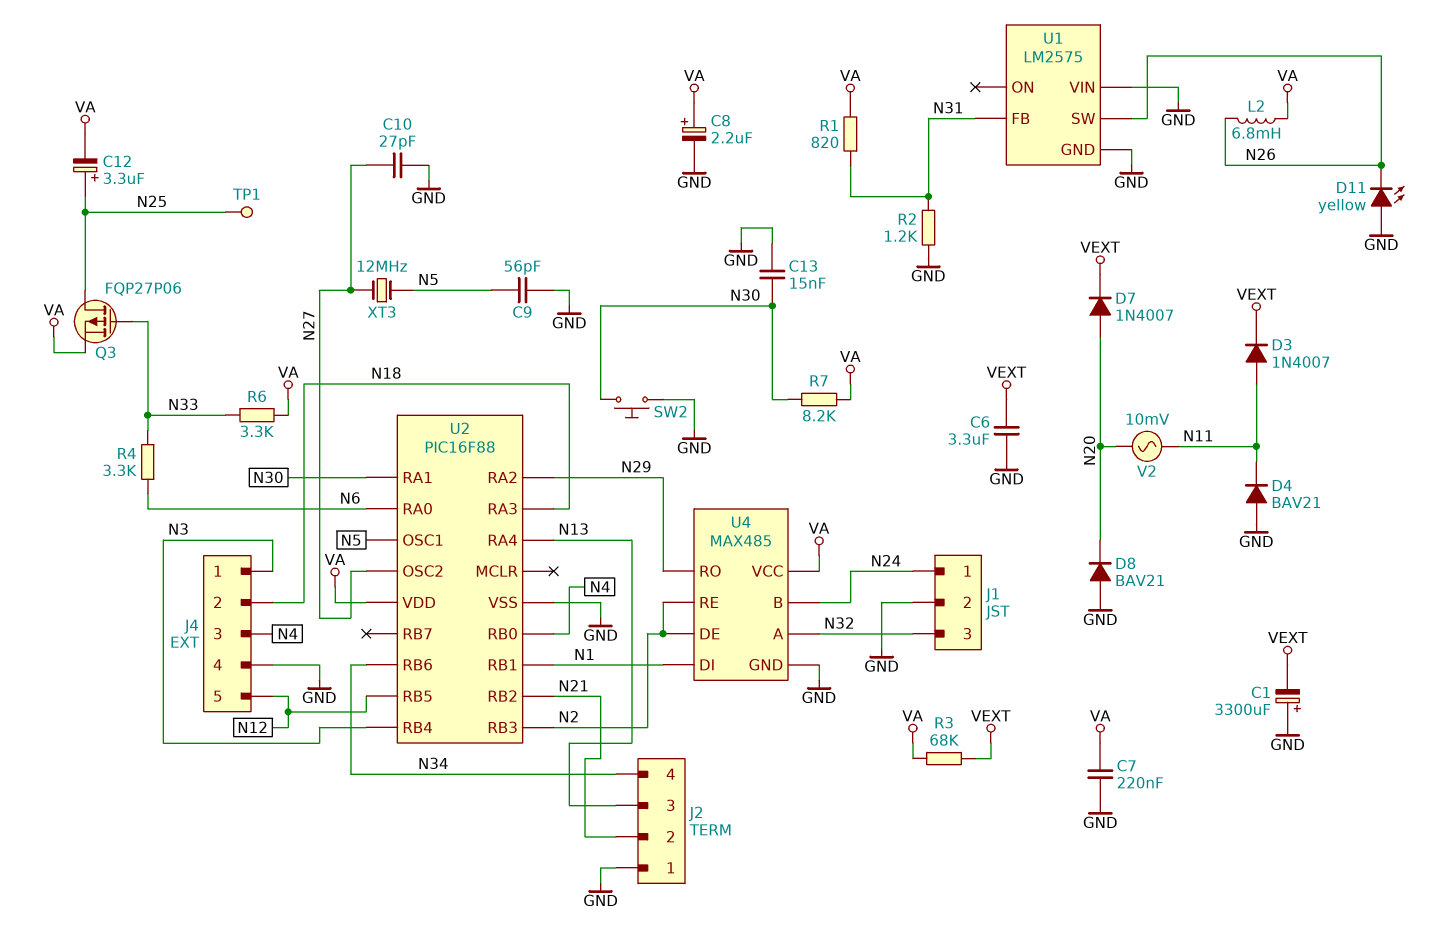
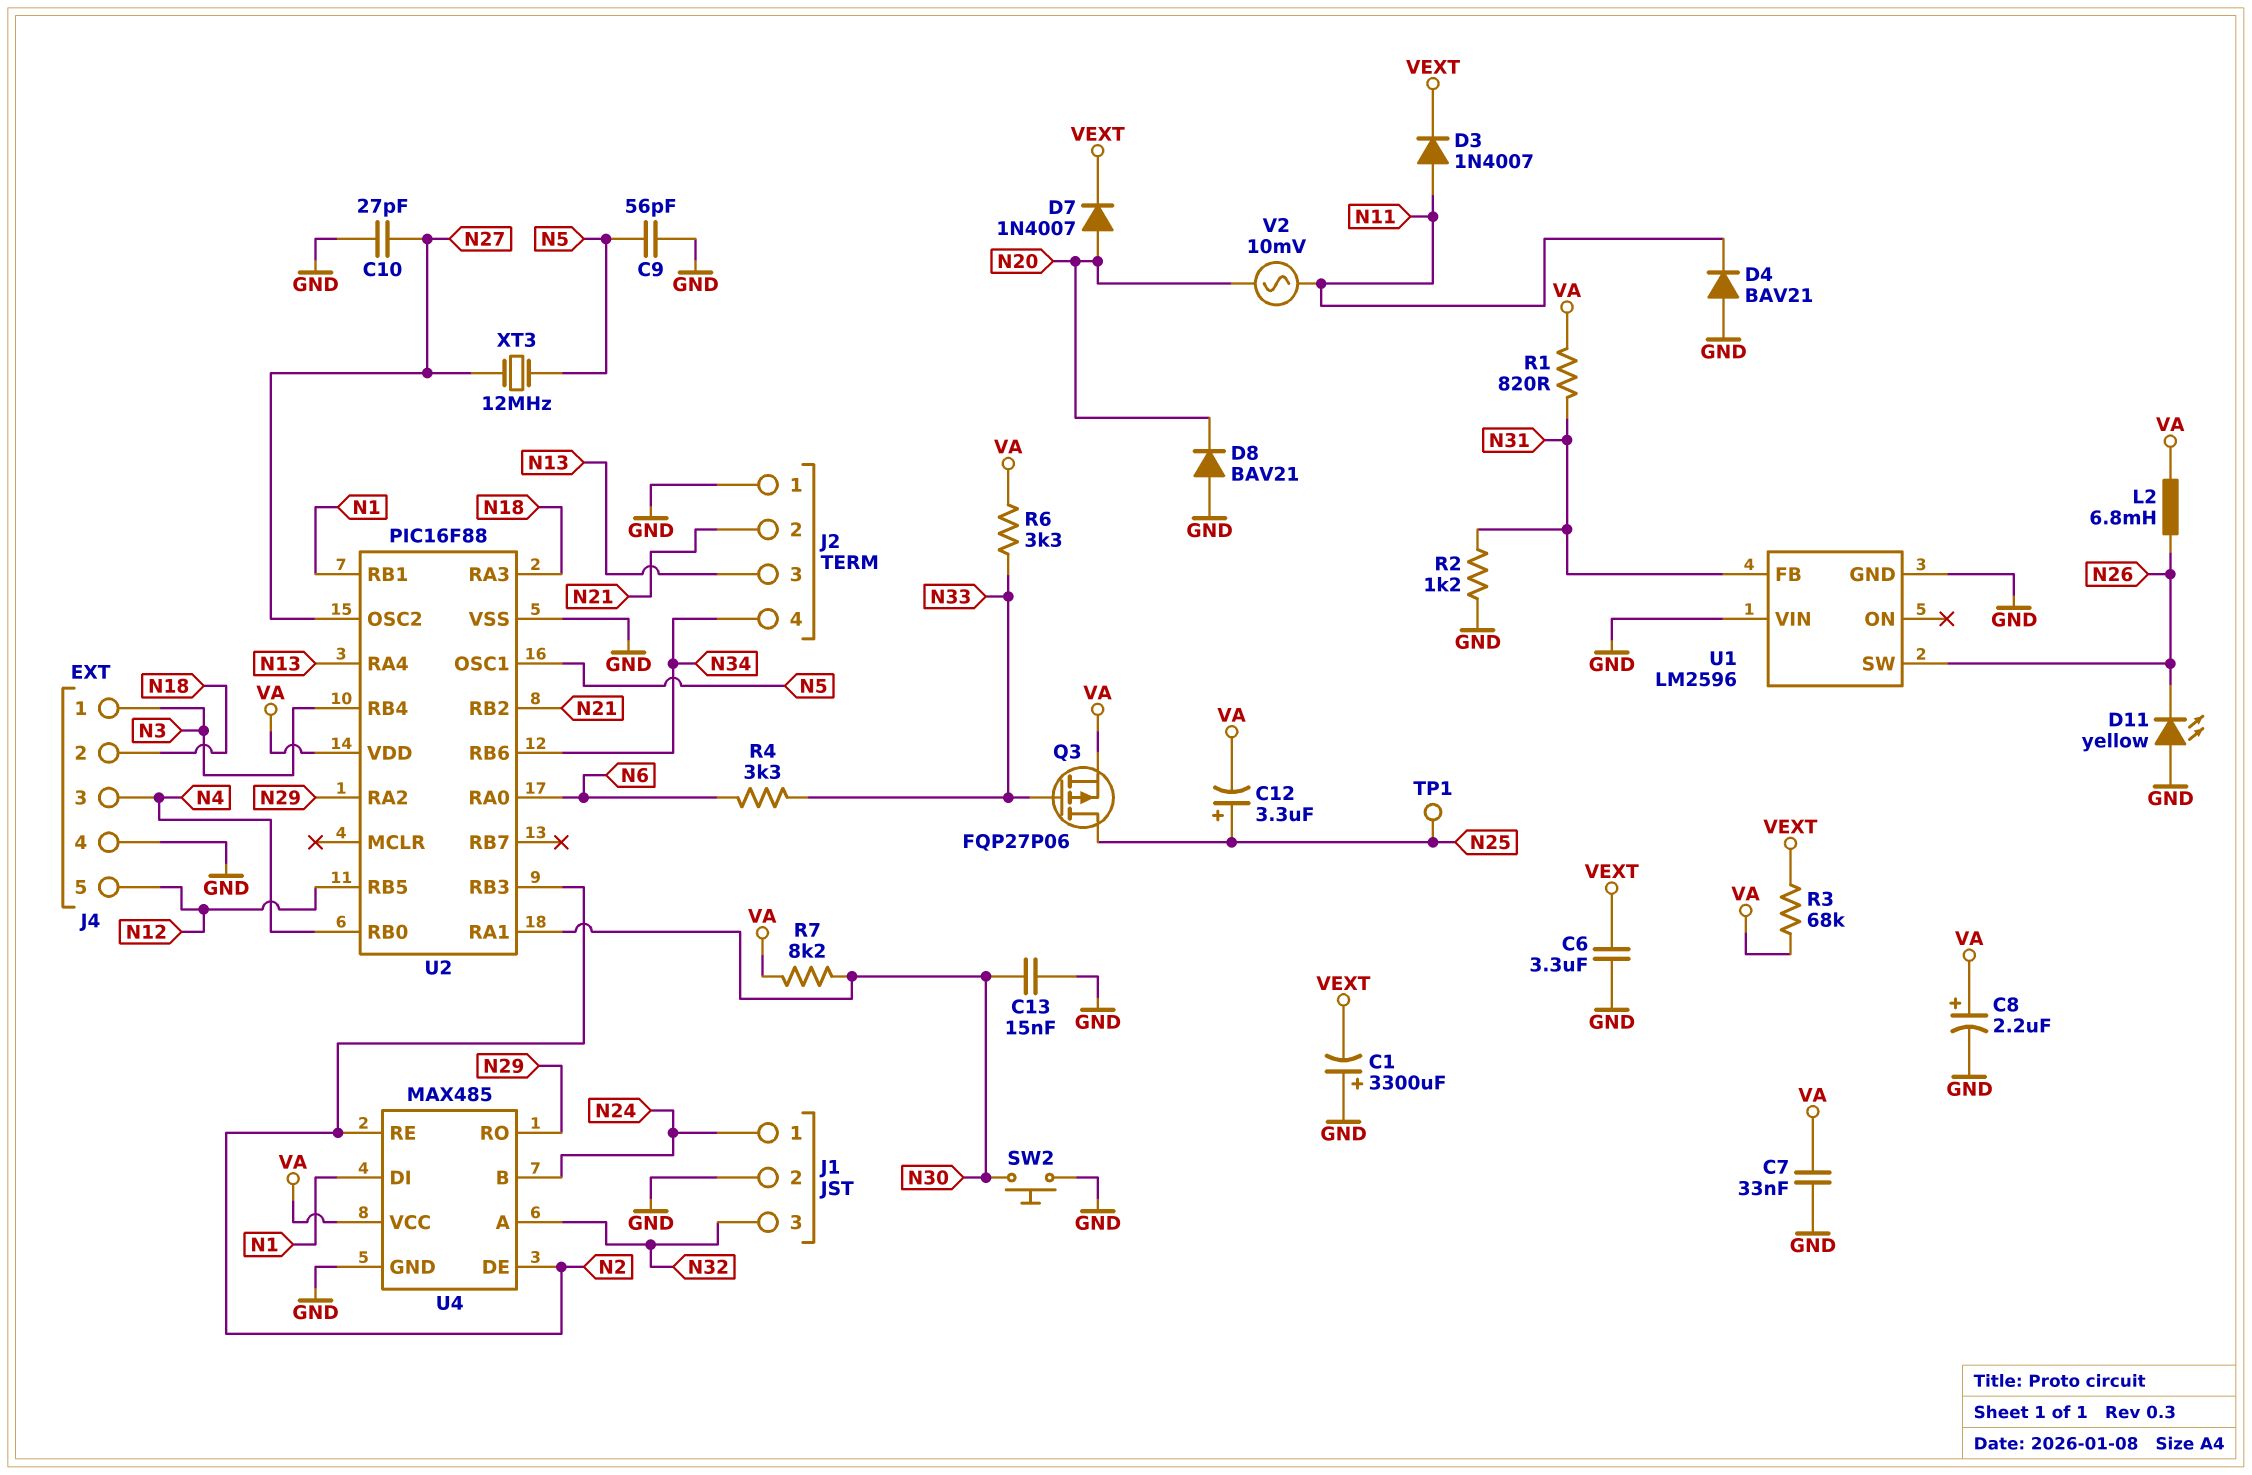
C7: 220nF (GND, VA) -> 33nF (GND, VA)
U1: LM2575 -> LM2596

